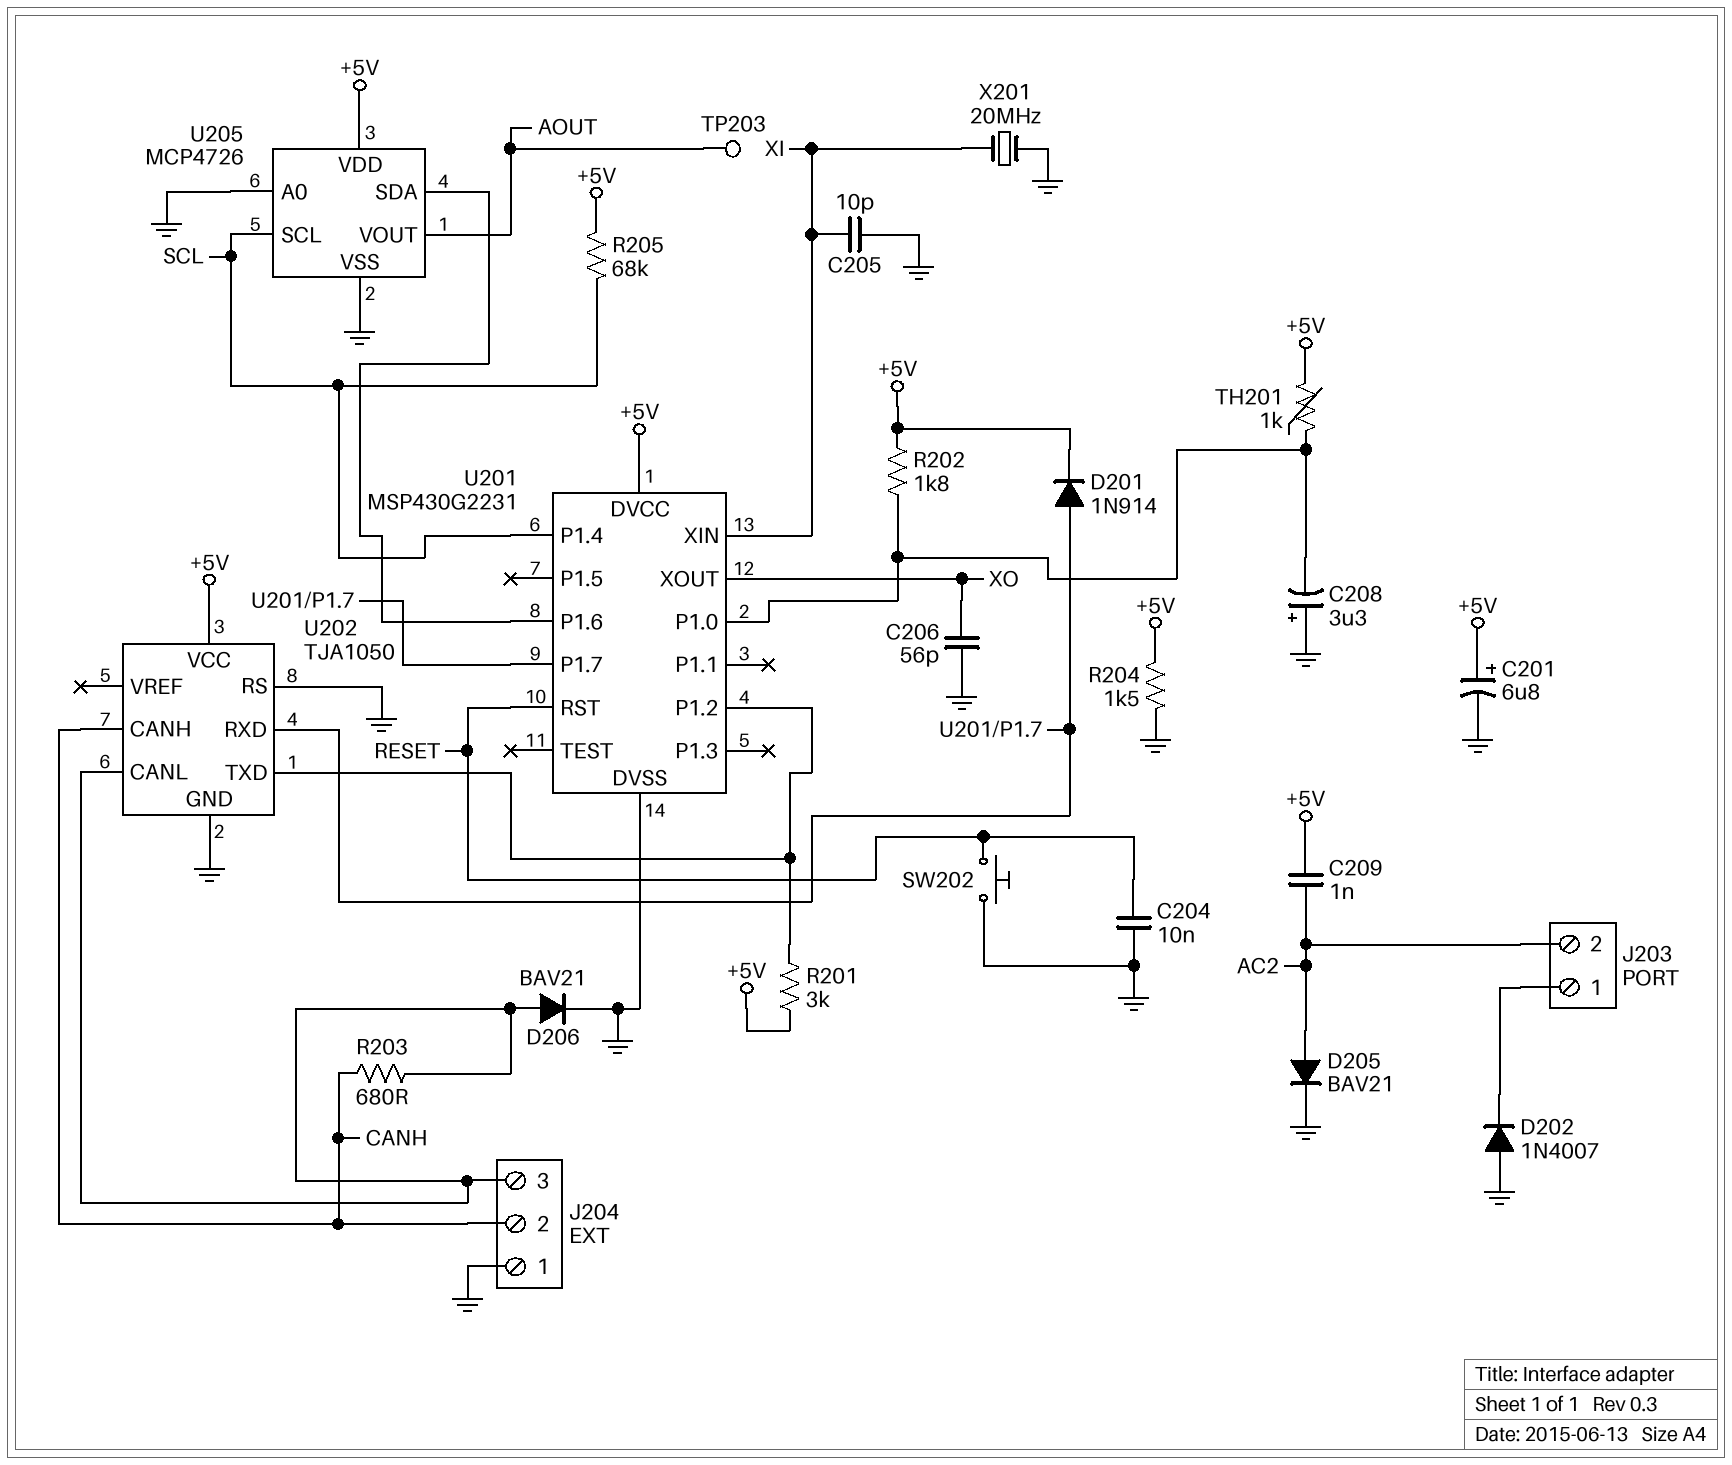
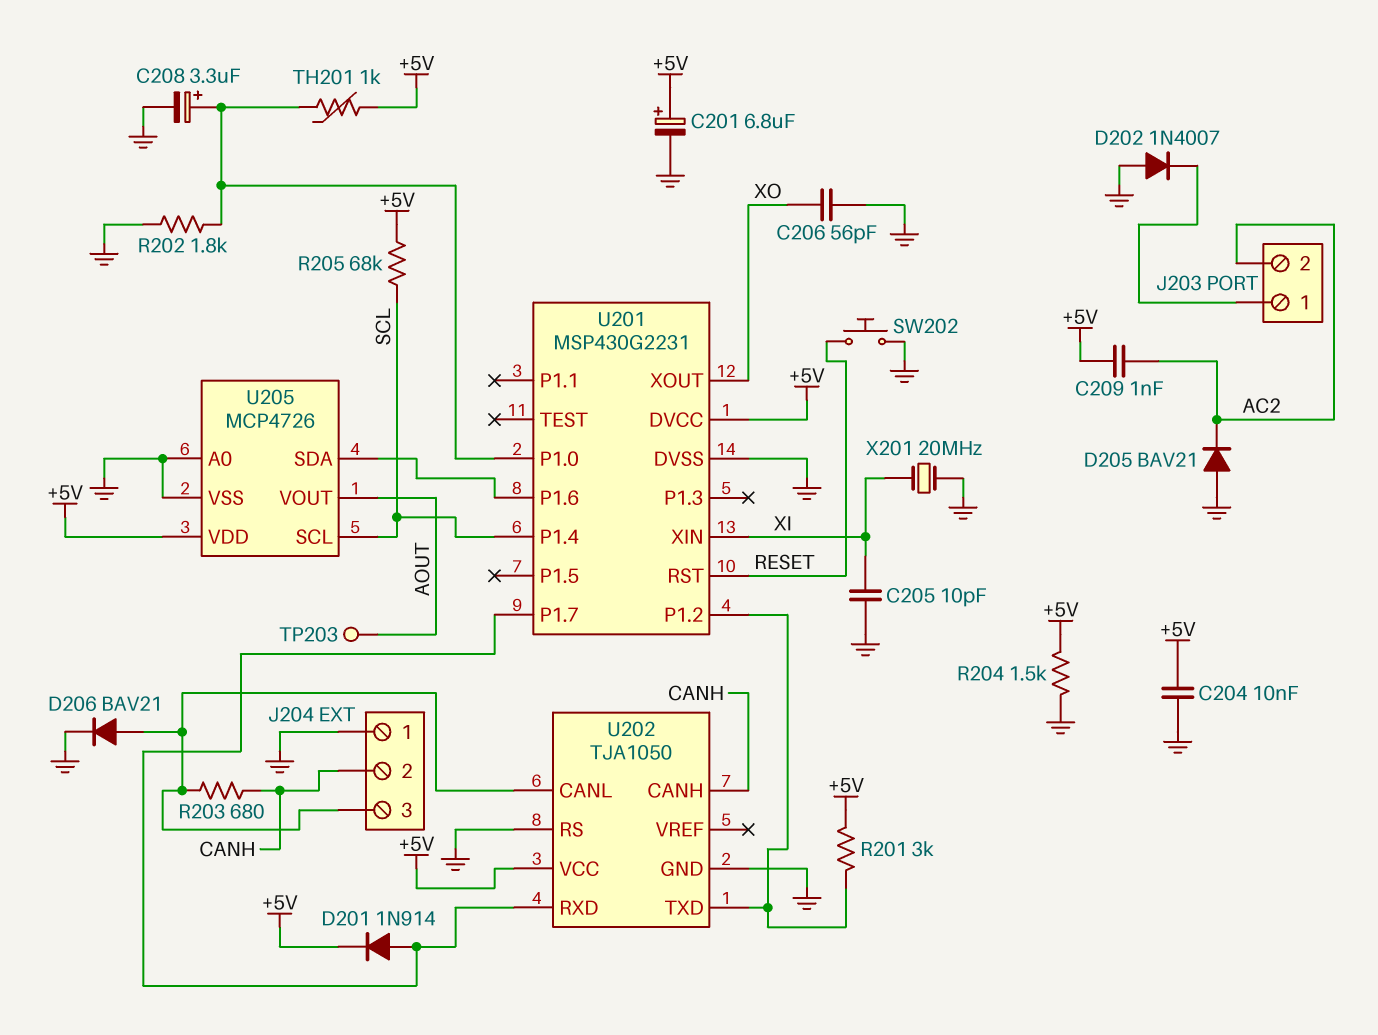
C204: 10nF (GND, RESET) -> 10nF (+5V, GND)
C208: 3.3uF (plus GND, minus U201/P1.0) -> 3.3uF (plus U201/P1.0, minus GND)
D205: diode BAV21 (A AC2, K GND) -> diode BAV21 (A GND, K AC2)
R202: 1.8k (+5V, U201/P1.0) -> 1.8k (GND, U201/P1.0)

